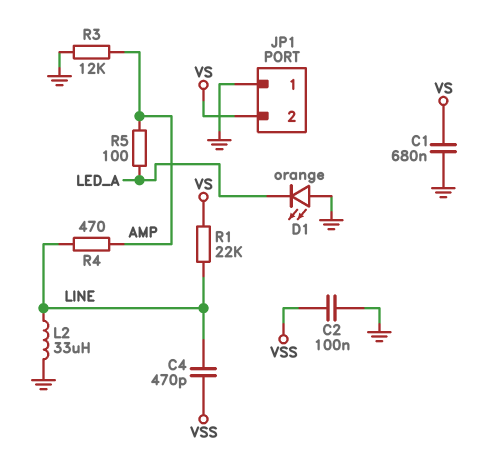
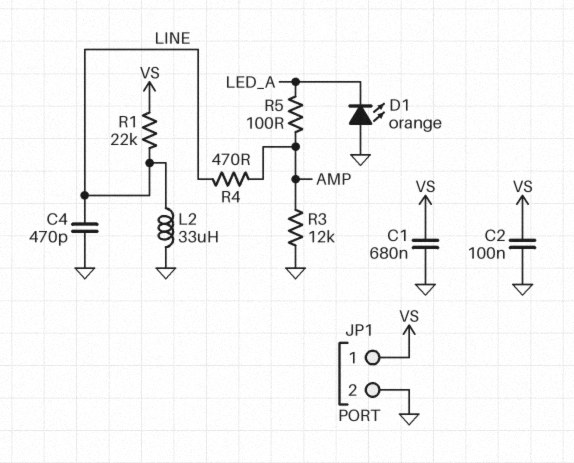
C2: 100nF (GND, VSS) -> 100nF (GND, VS)
C4: 470pF (LINE, VSS) -> 470pF (GND, LINE)
JP1 pin 1: GND -> VS
JP1 pin 2: VS -> GND

